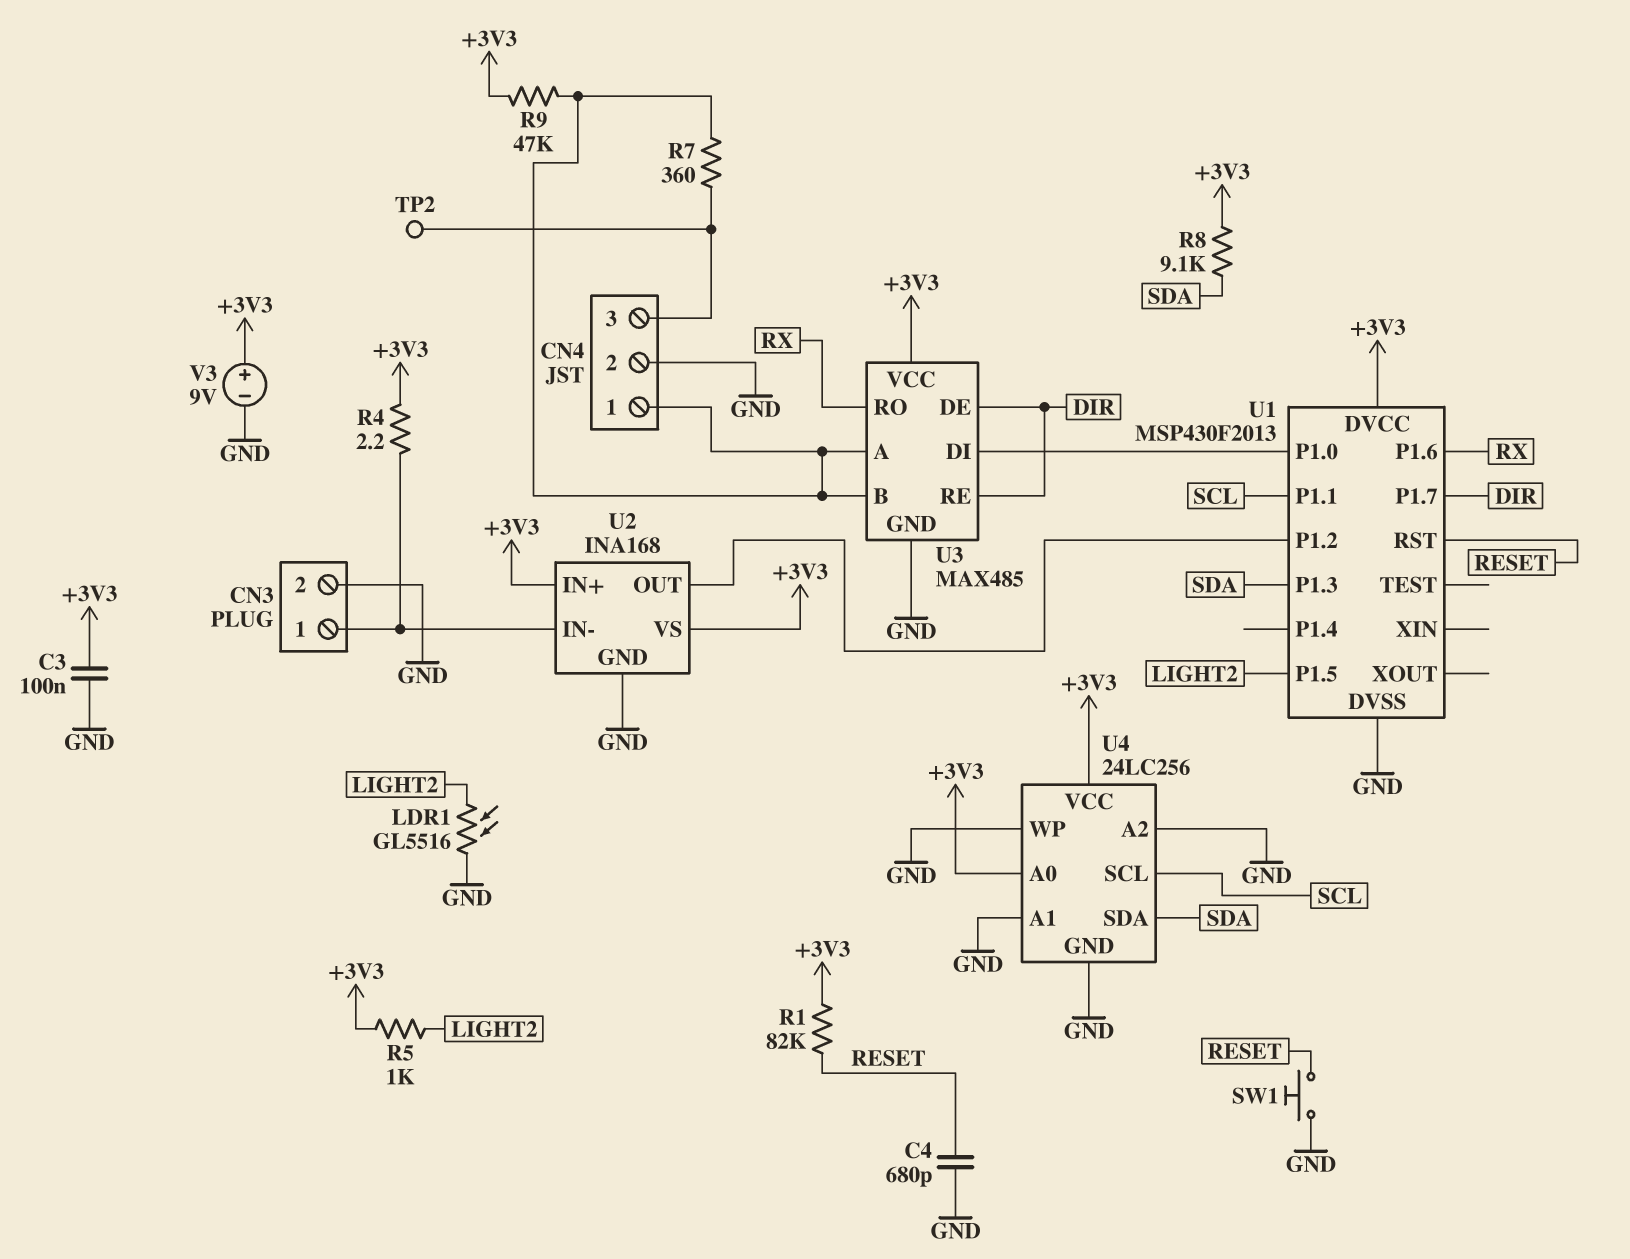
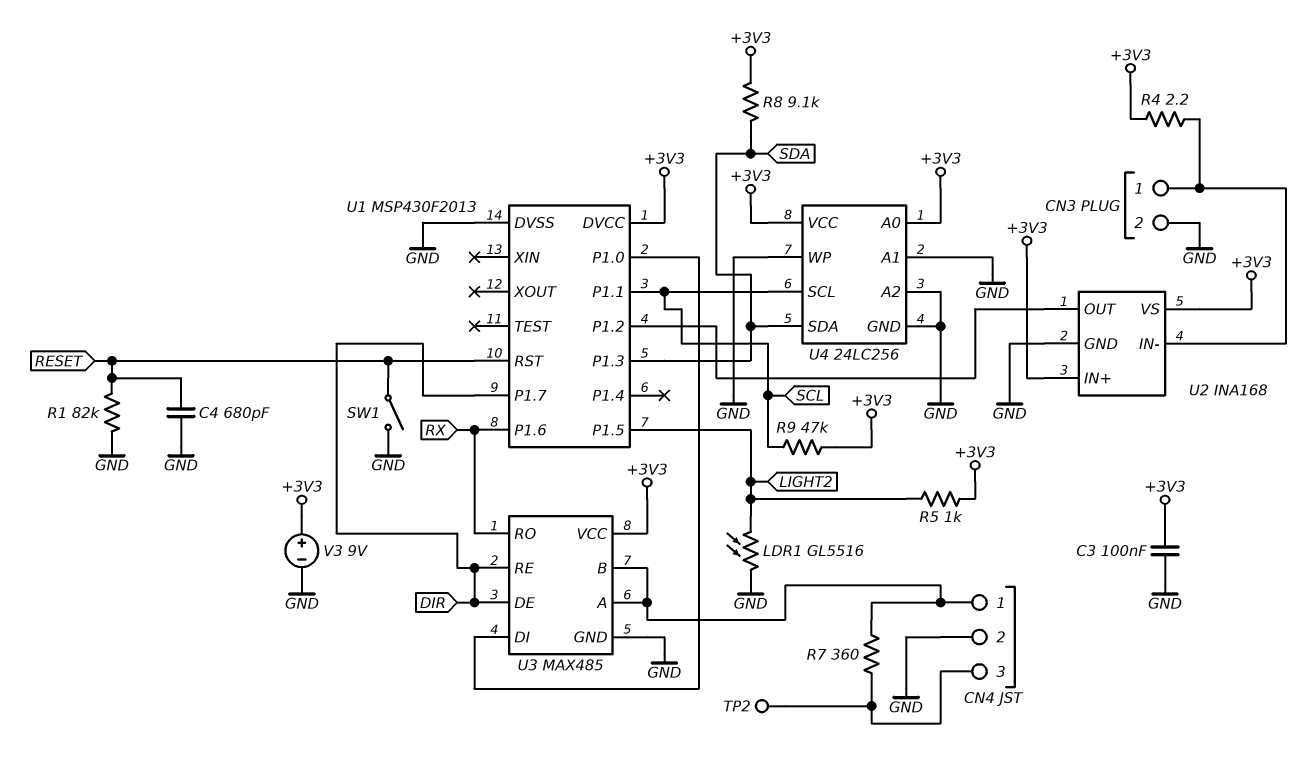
R1: 82k (+3V3, RESET) -> 82k (GND, RESET)
R9: 47k (+3V3, CN4/1) -> 47k (+3V3, SCL)
SW1: button (GND, RESET) -> switch (GND, RESET)

